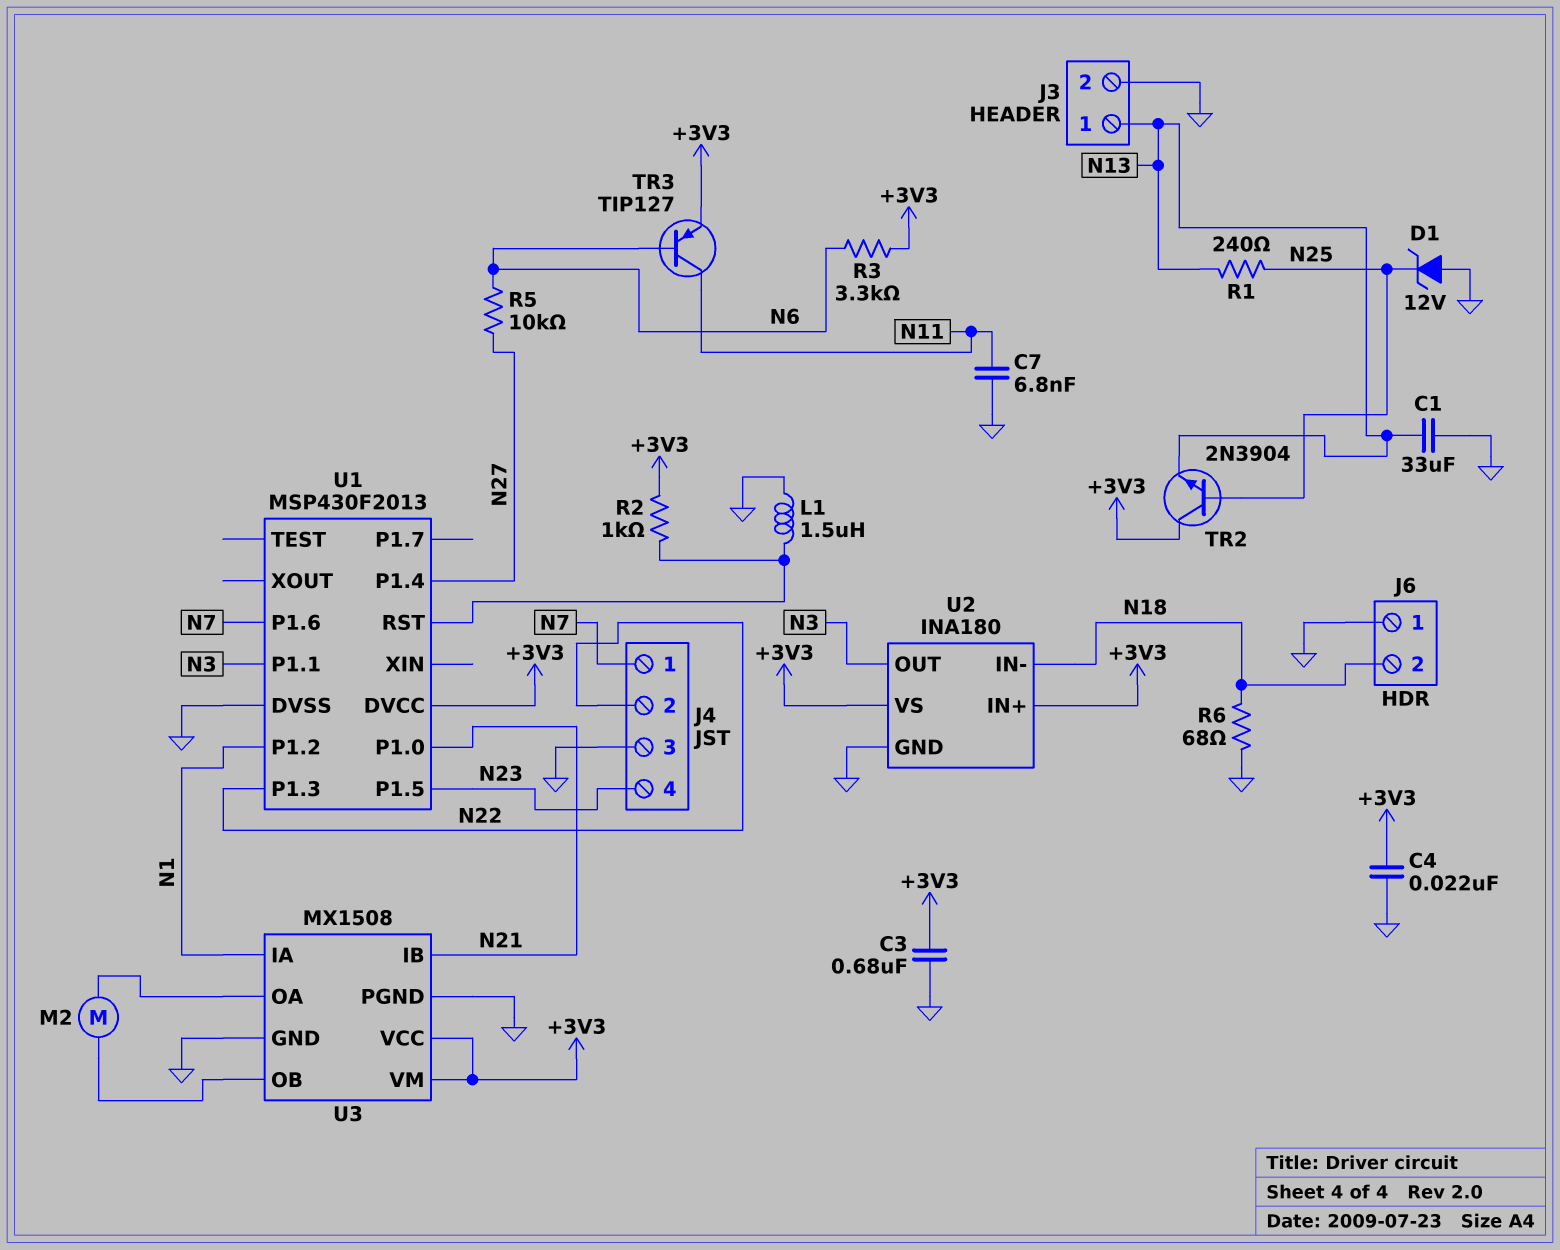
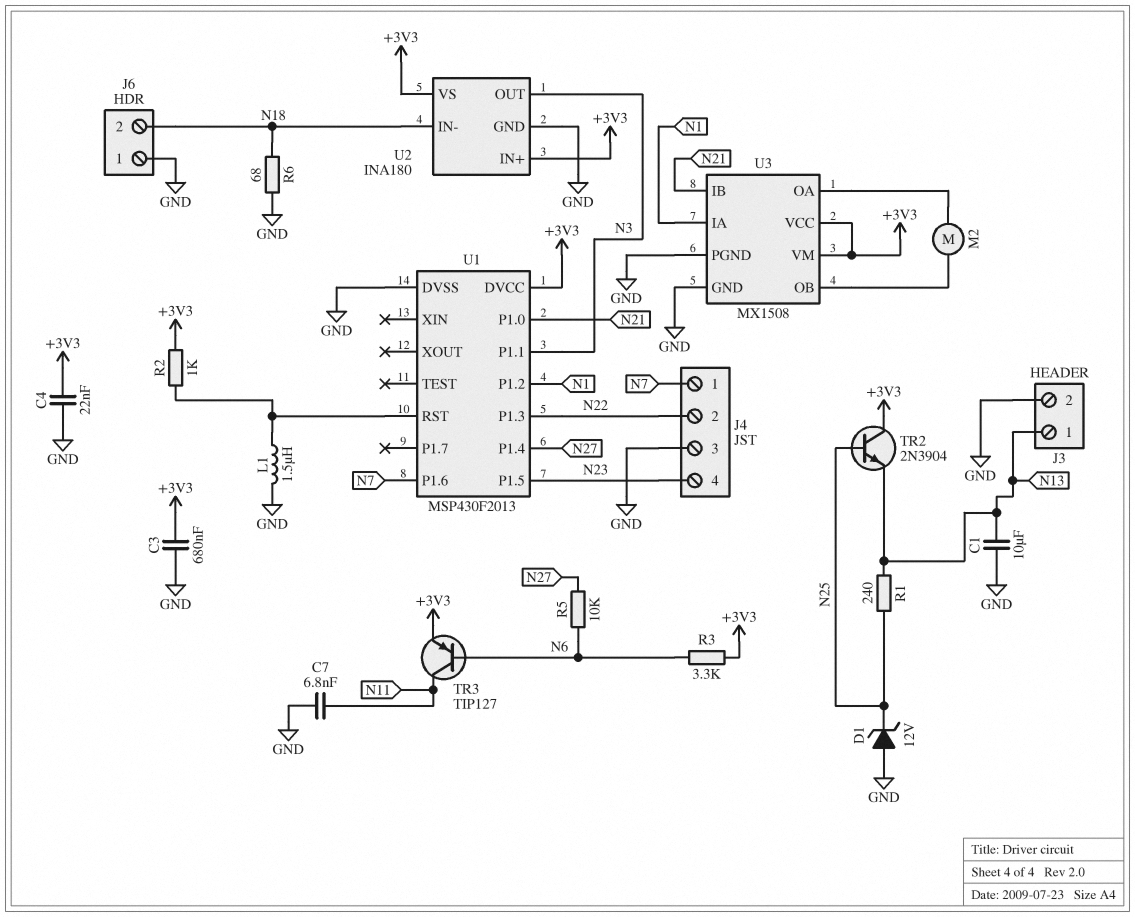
C1: 33uF (GND, N13) -> 10uF (GND, N13)

